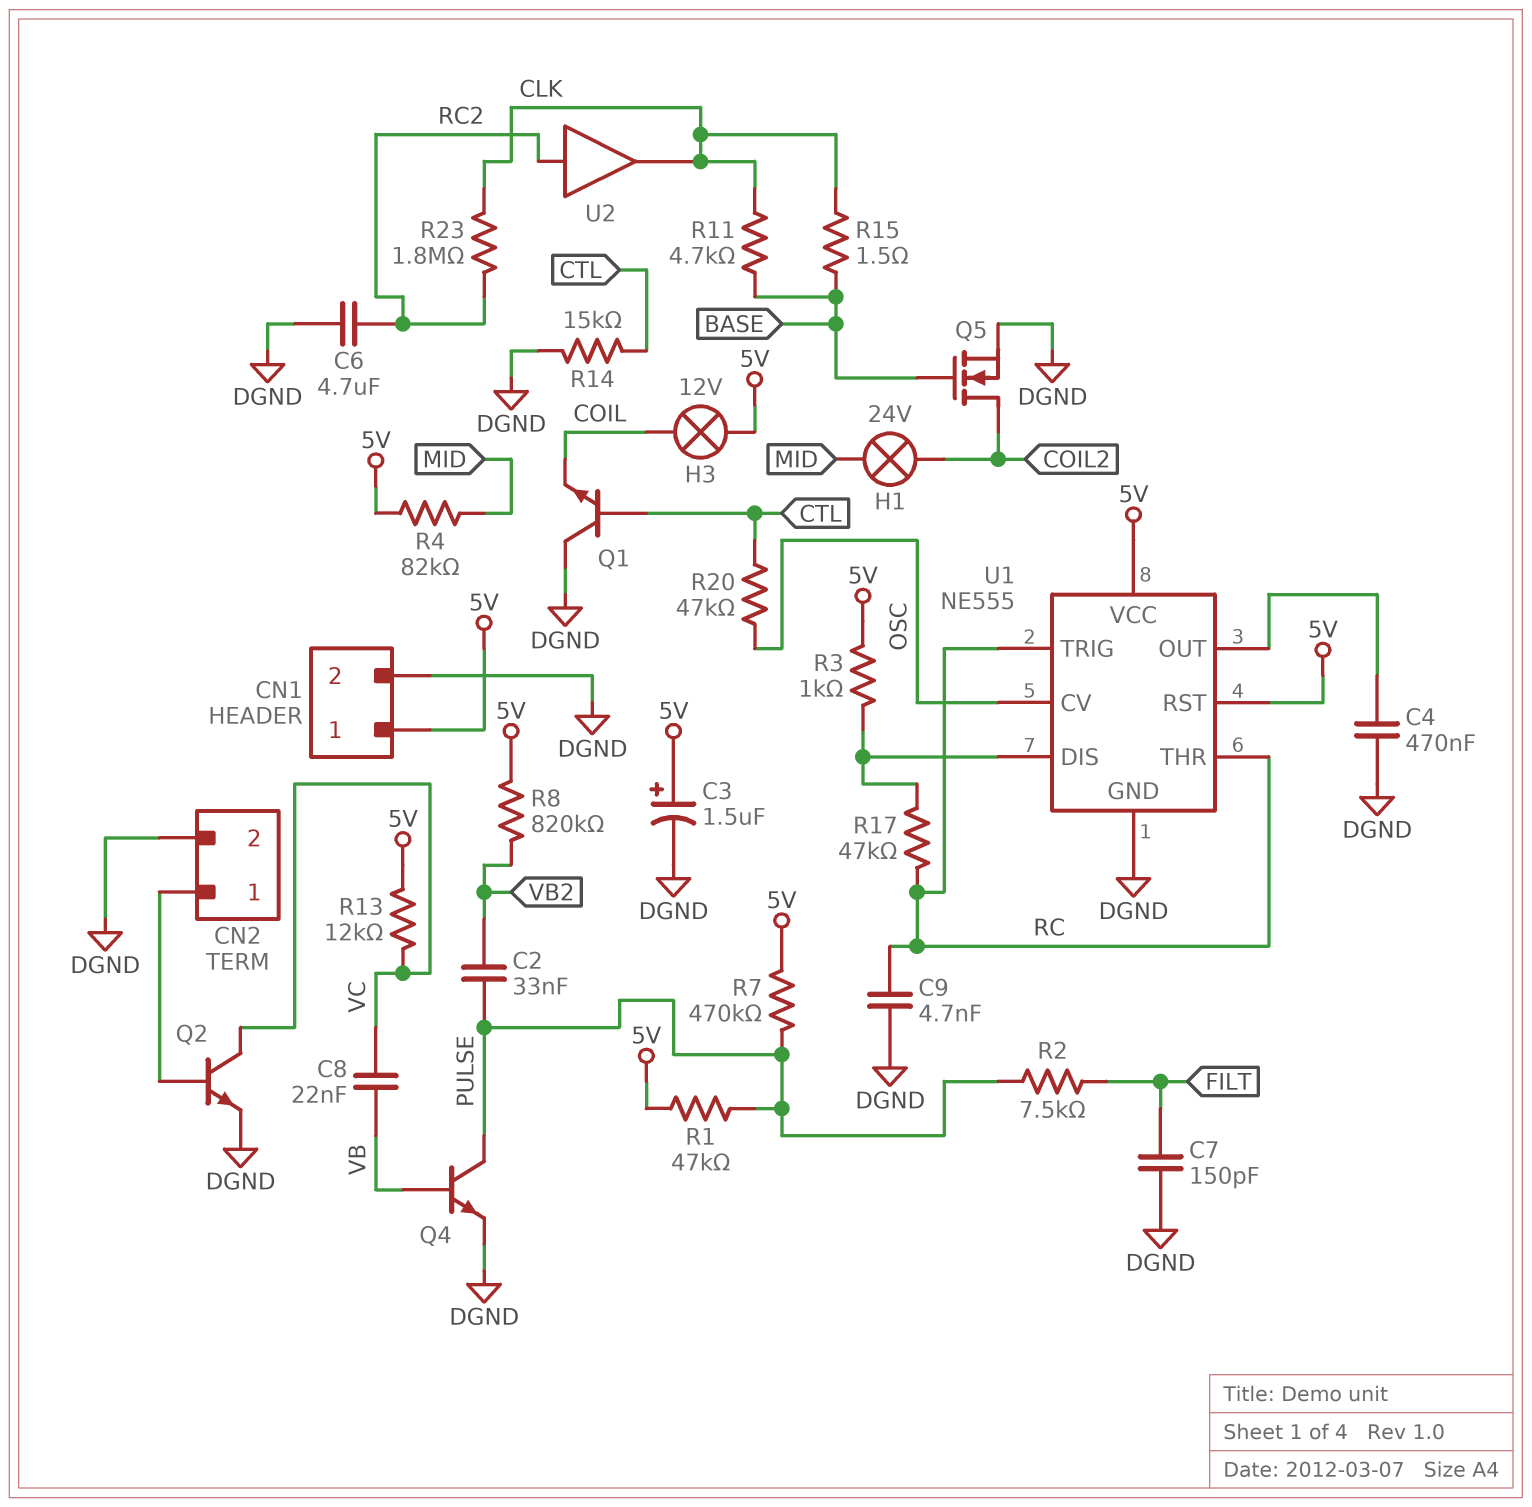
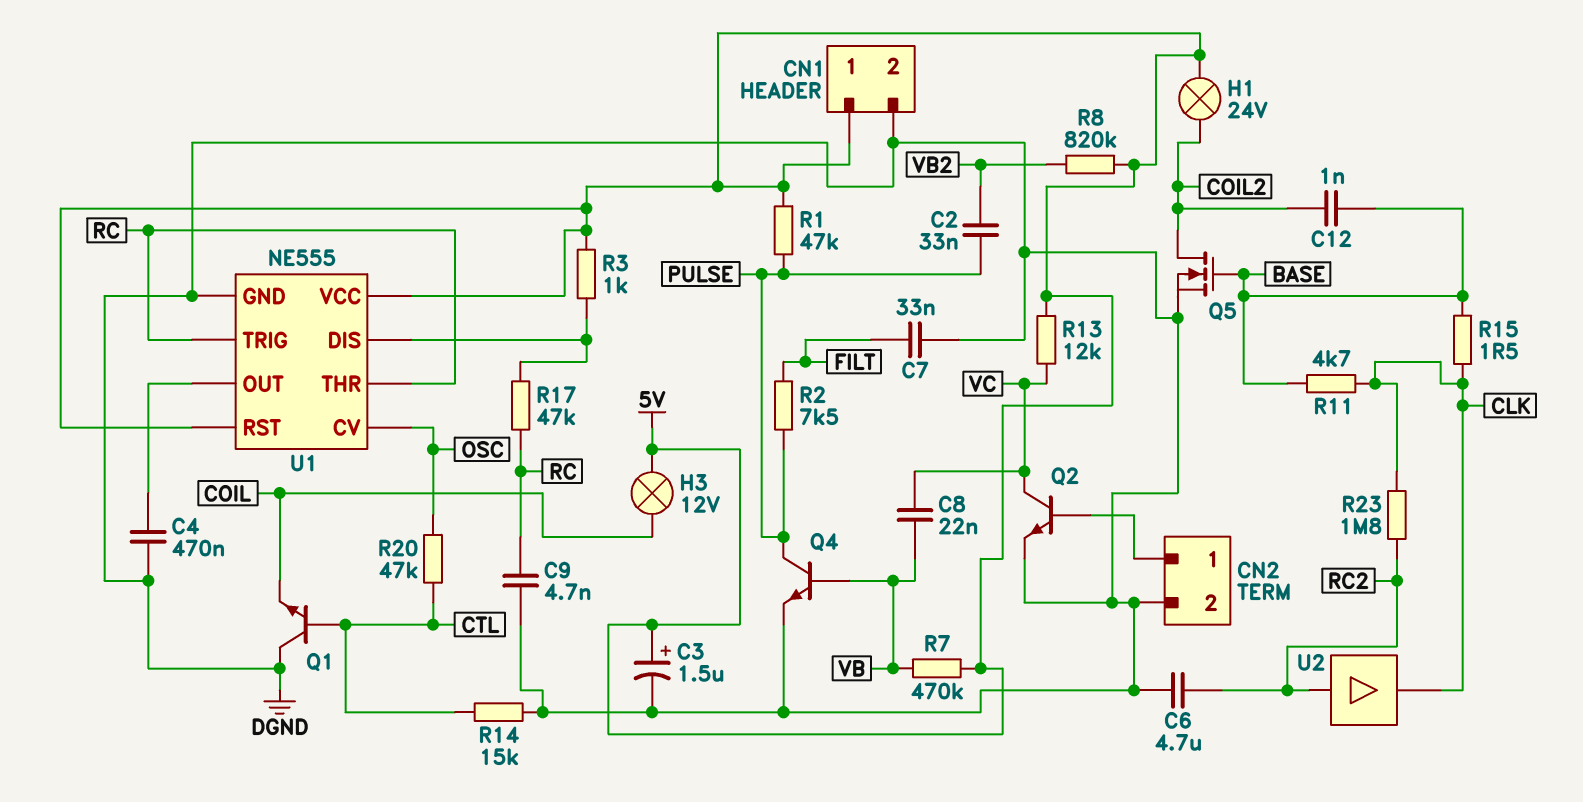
C7: 150pF (DGND, FILT) -> 33nF (DGND, FILT)
C12: none -> 1nF (BASE, COIL2)
H1: lamp 24V (COIL2, MID) -> lamp 24V (5V, COIL2)
R4: 82k (5V, MID) -> none
R7: 470k (5V, PULSE) -> 470k (5V, VB)

